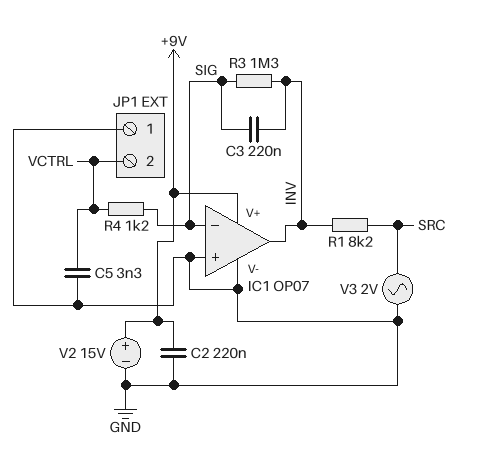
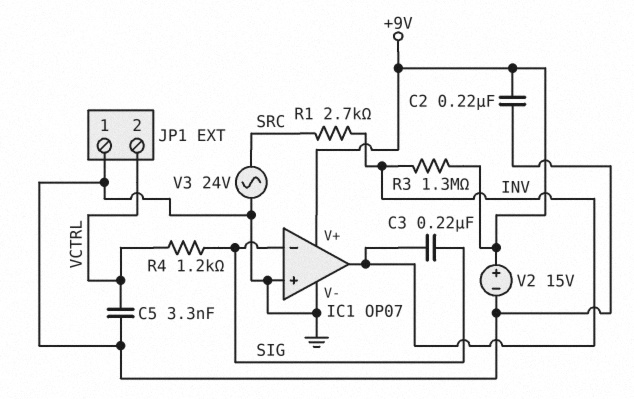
R1: 8.2k (INV, SRC) -> 2.7k (INV, SRC)
R3: 1.3M (INV, SIG) -> 1.3M (+9V, INV)
V3: AC 2V (GND, SRC) -> AC 24V (GND, SRC)

